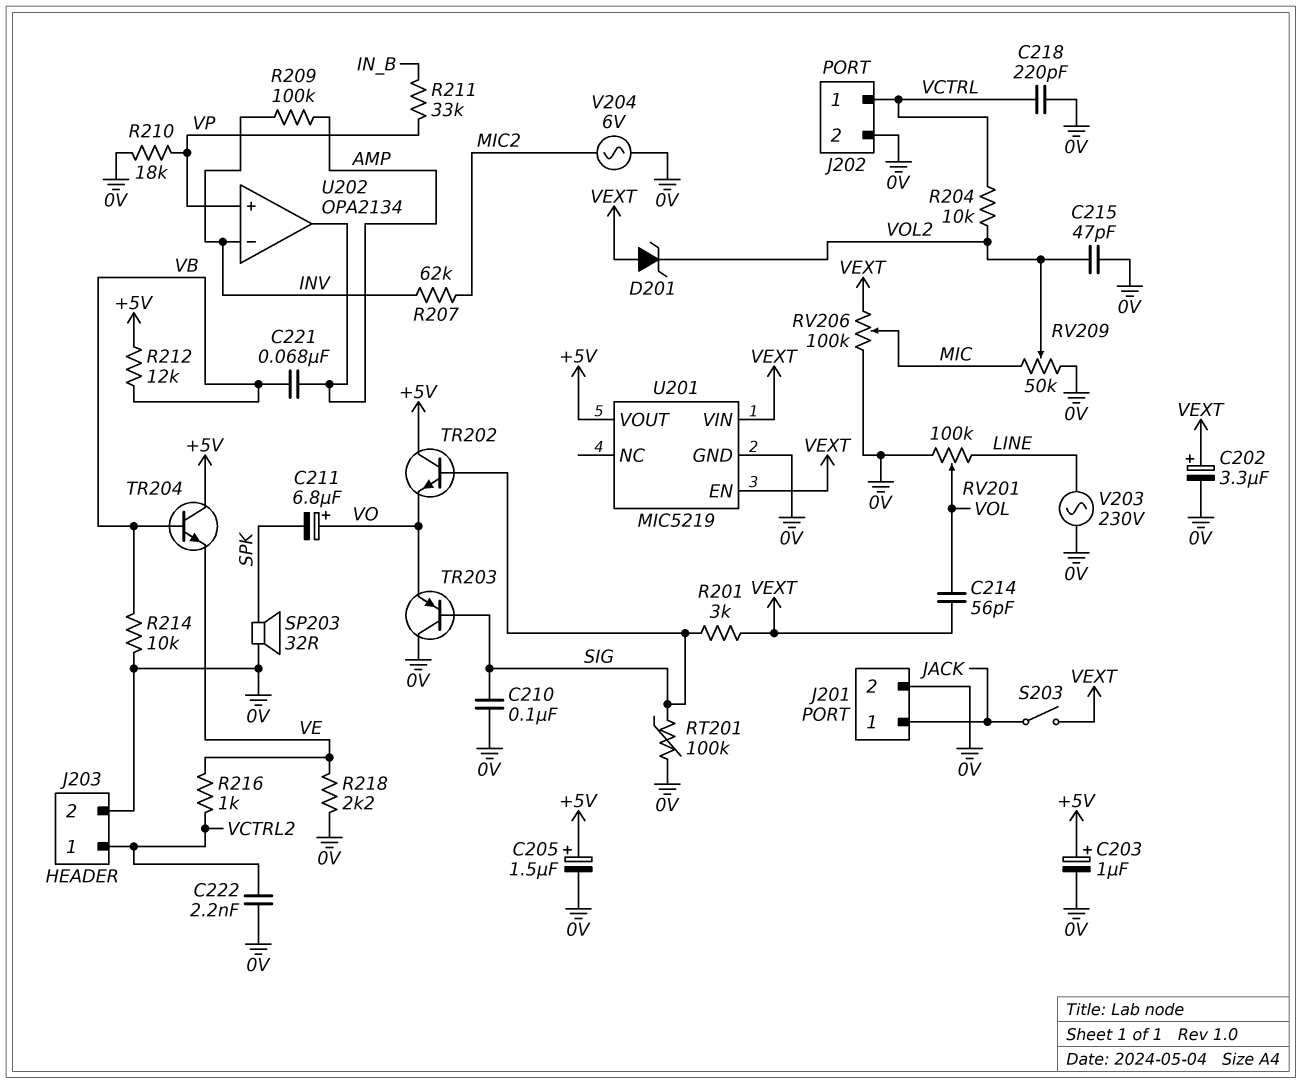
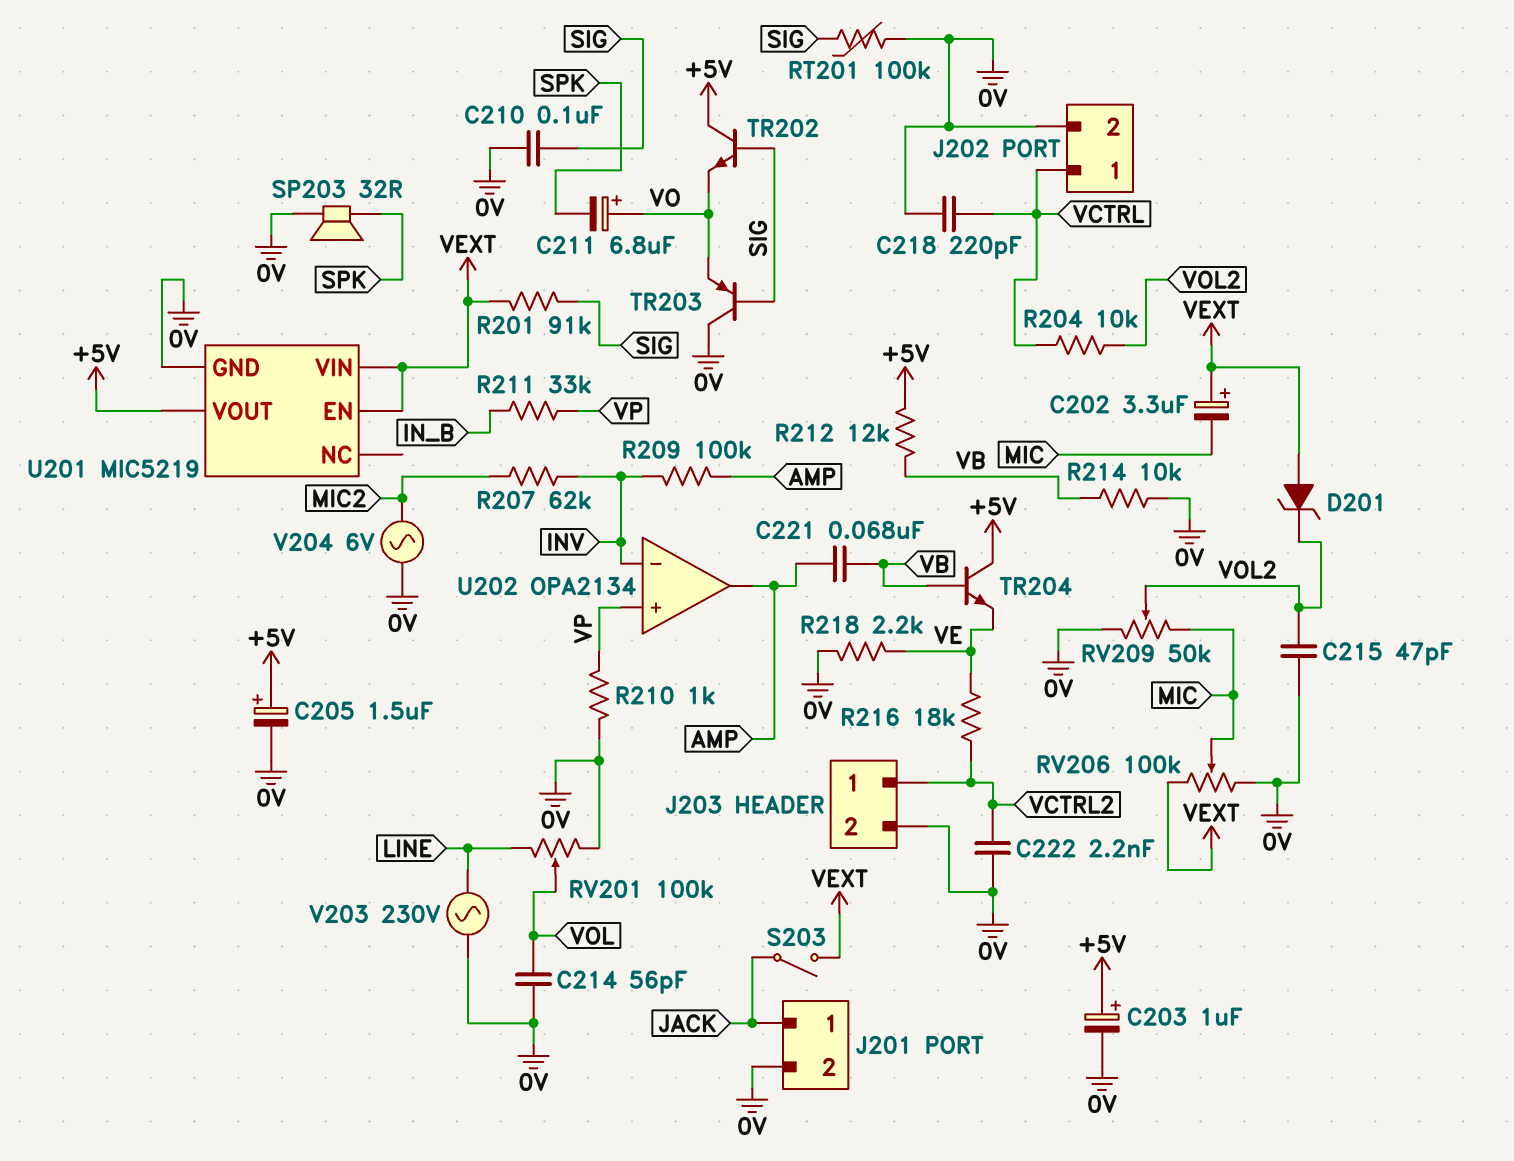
C202: 3.3uF (plus VEXT, minus 0V) -> 3.3uF (plus VEXT, minus MIC)
C214: 56pF (VEXT, VOL) -> 56pF (0V, VOL)
R201: 3k (SIG, VEXT) -> 91k (SIG, VEXT)
R210: 18k (0V, VP) -> 1k (0V, VP)
R216: 1k (VCTRL2, VE) -> 18k (VCTRL2, VE)

